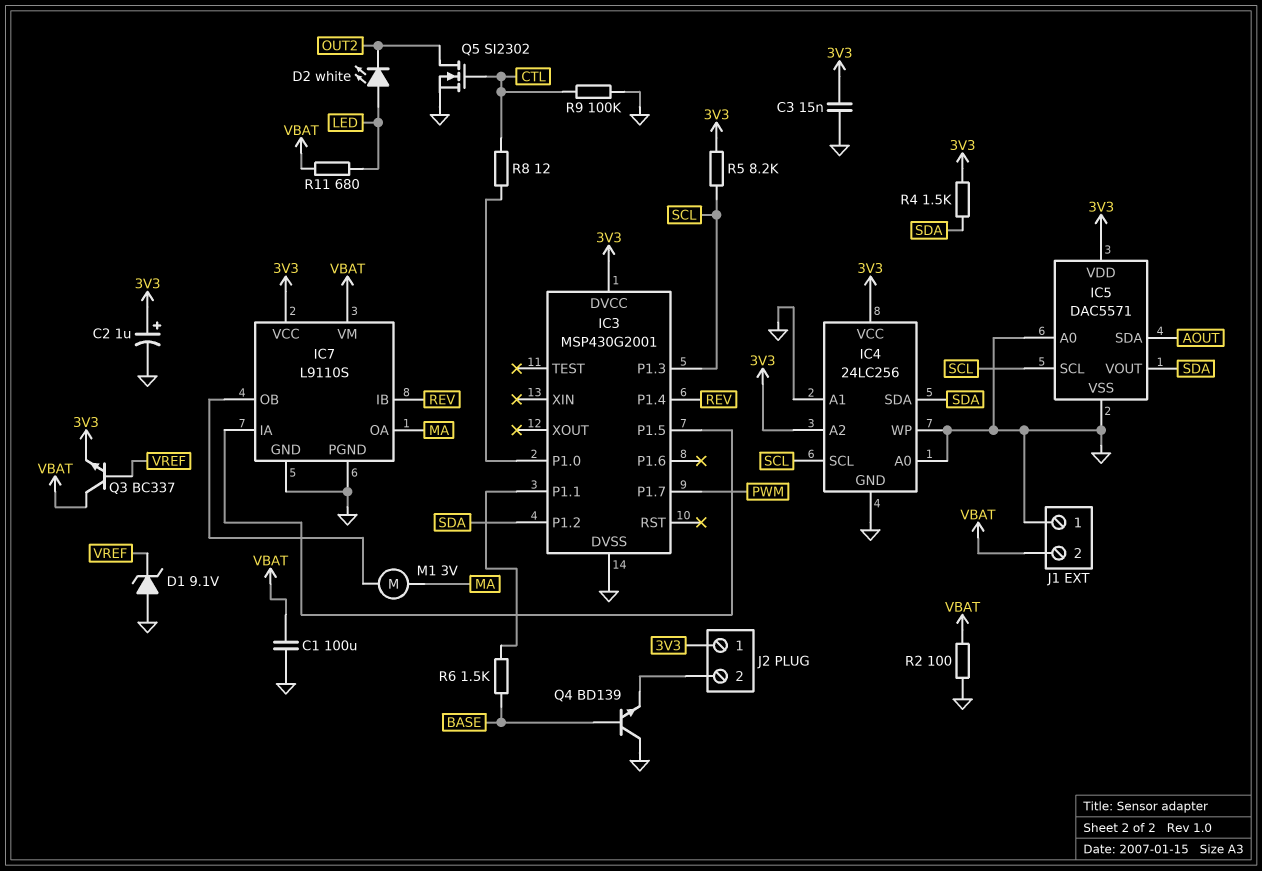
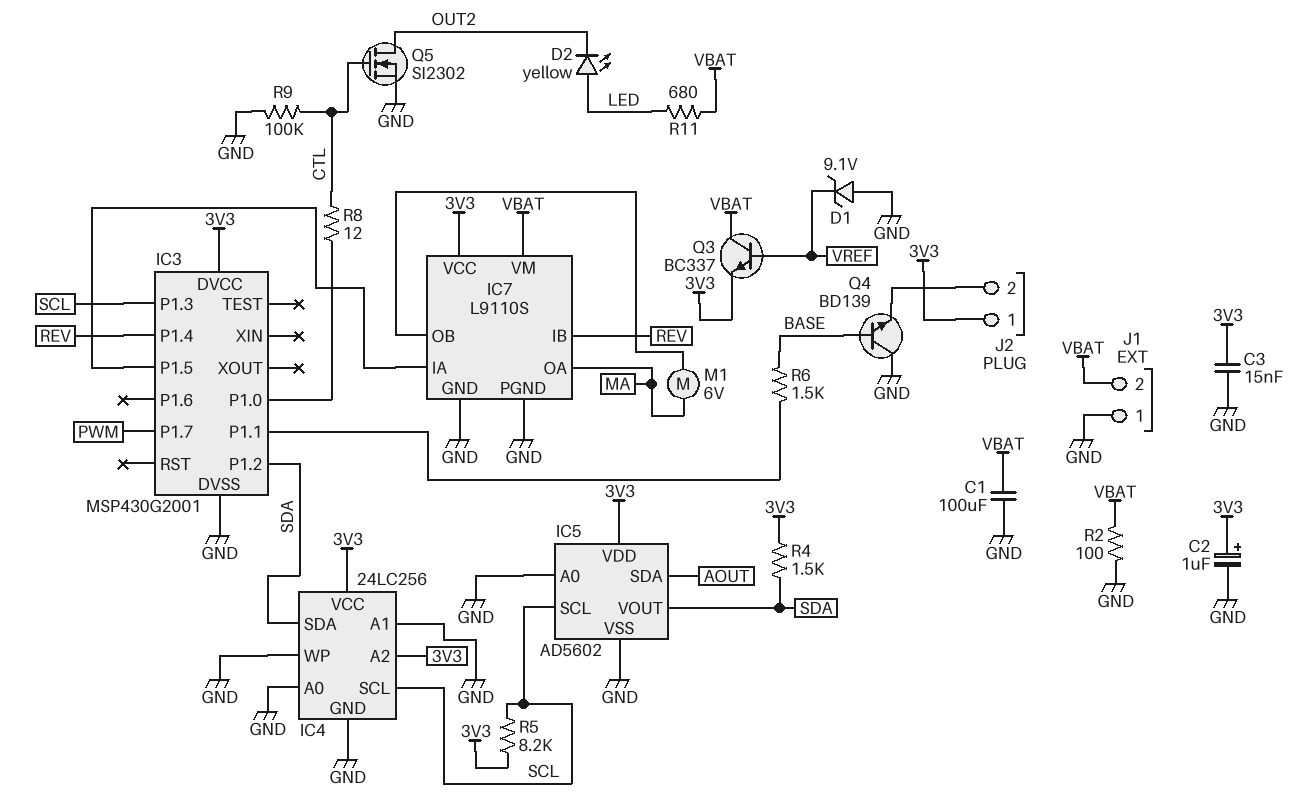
D2: LED white (A LED, K OUT2) -> LED yellow (A LED, K OUT2)
IC5: DAC5571 -> AD5602
M1: motor 3V (IC7/OB, MA) -> motor 6V (IC7/OB, MA)

